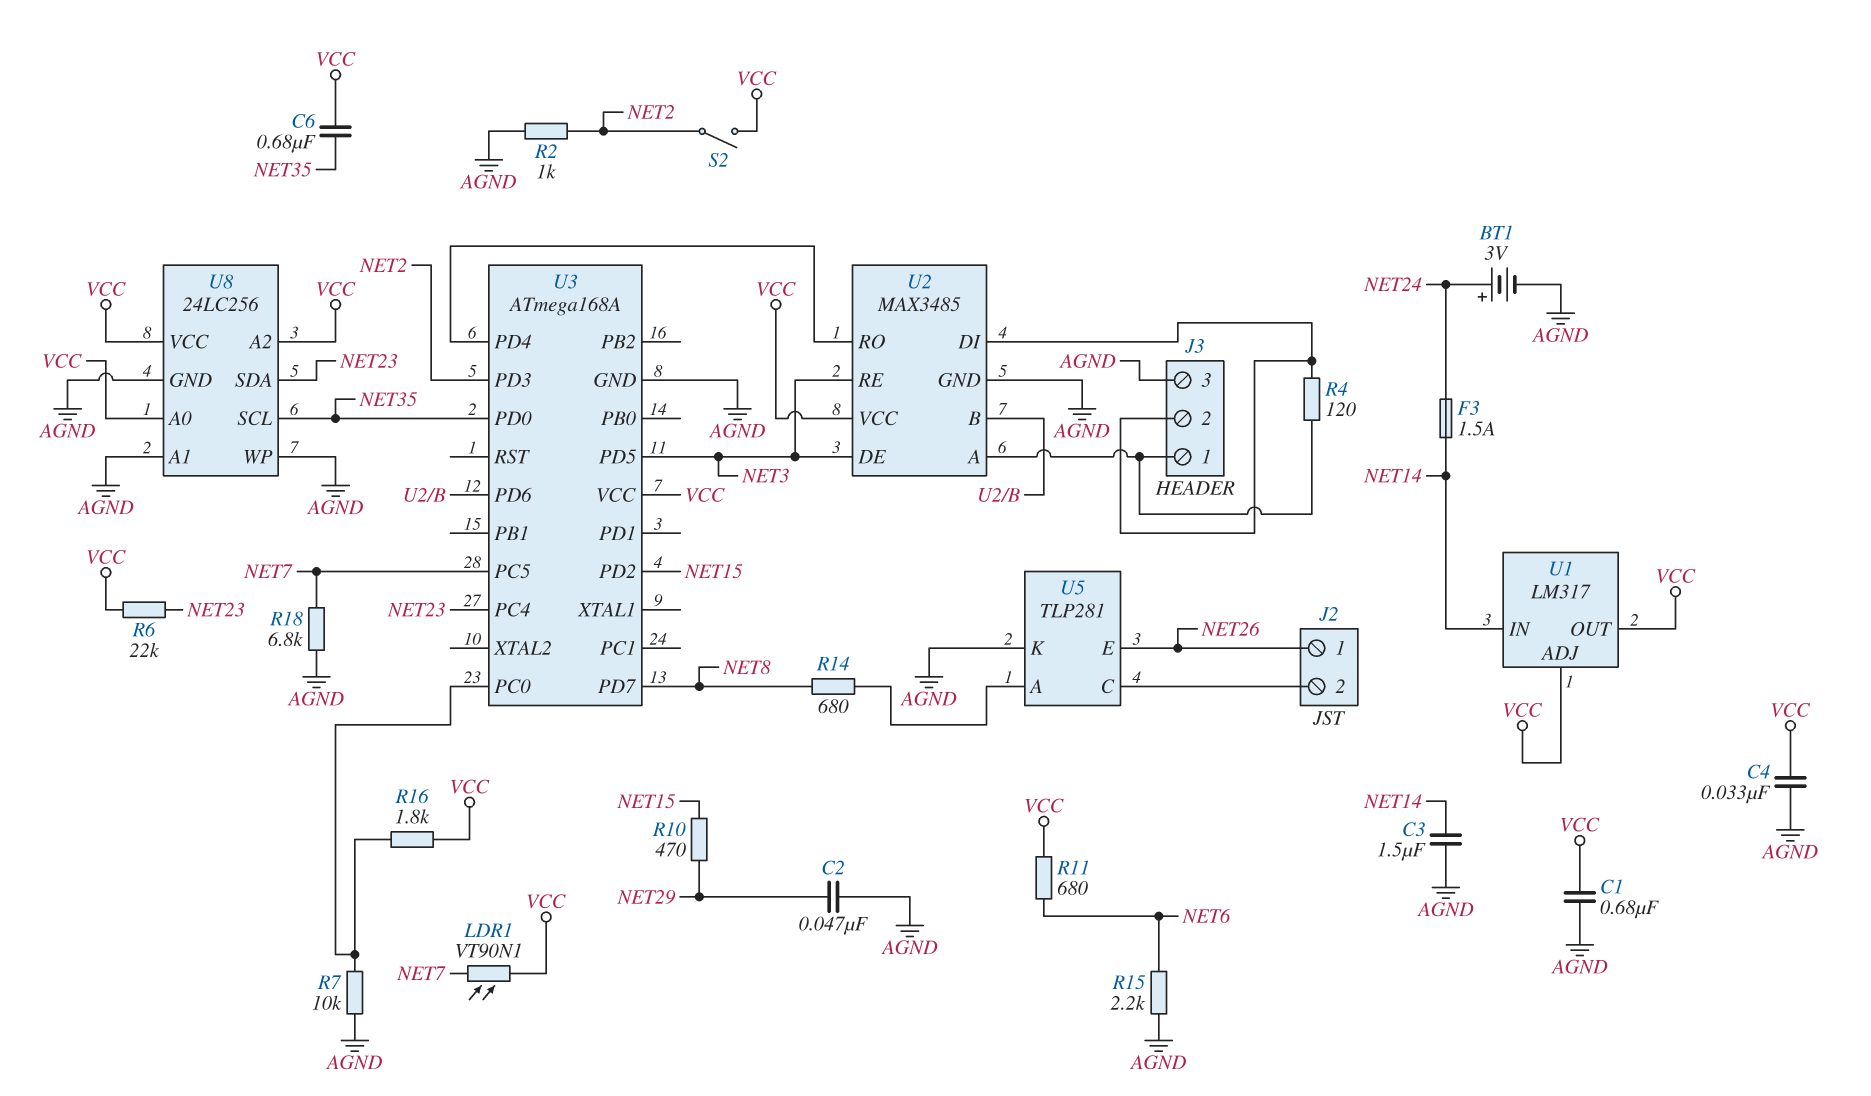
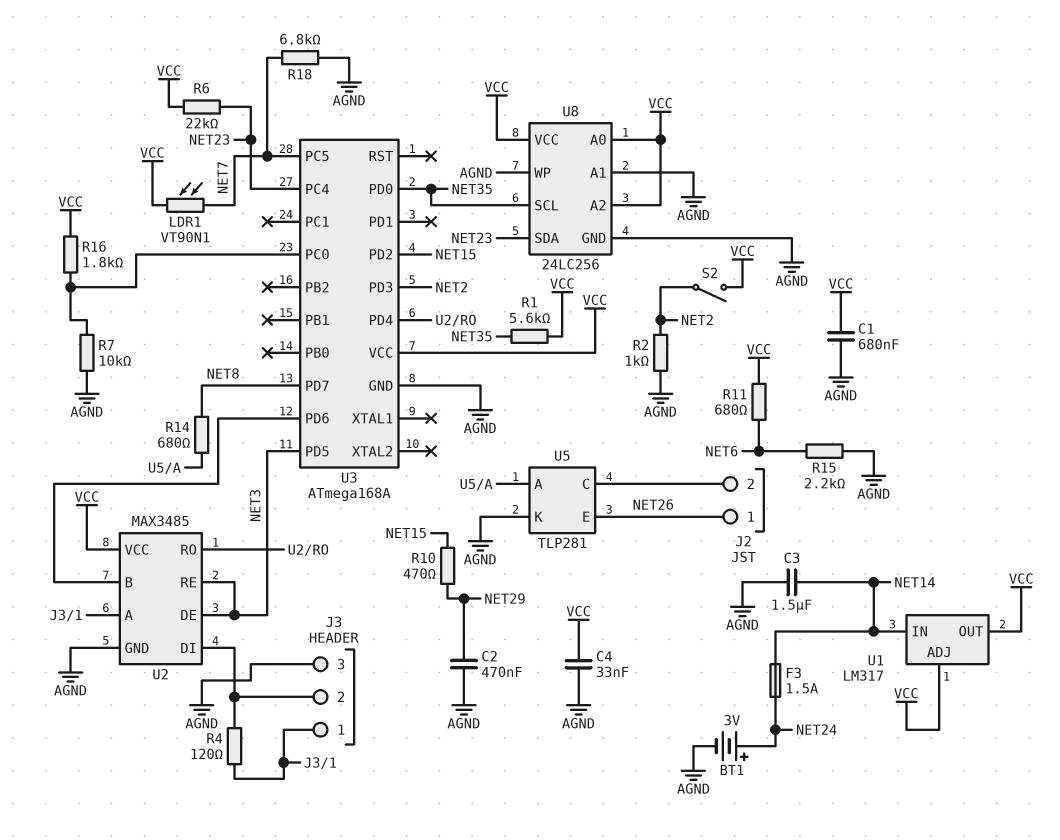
C2: 47nF (AGND, NET29) -> 470nF (AGND, NET29)
C6: 680nF (NET35, VCC) -> none
R1: none -> 5.6k (NET35, VCC)

